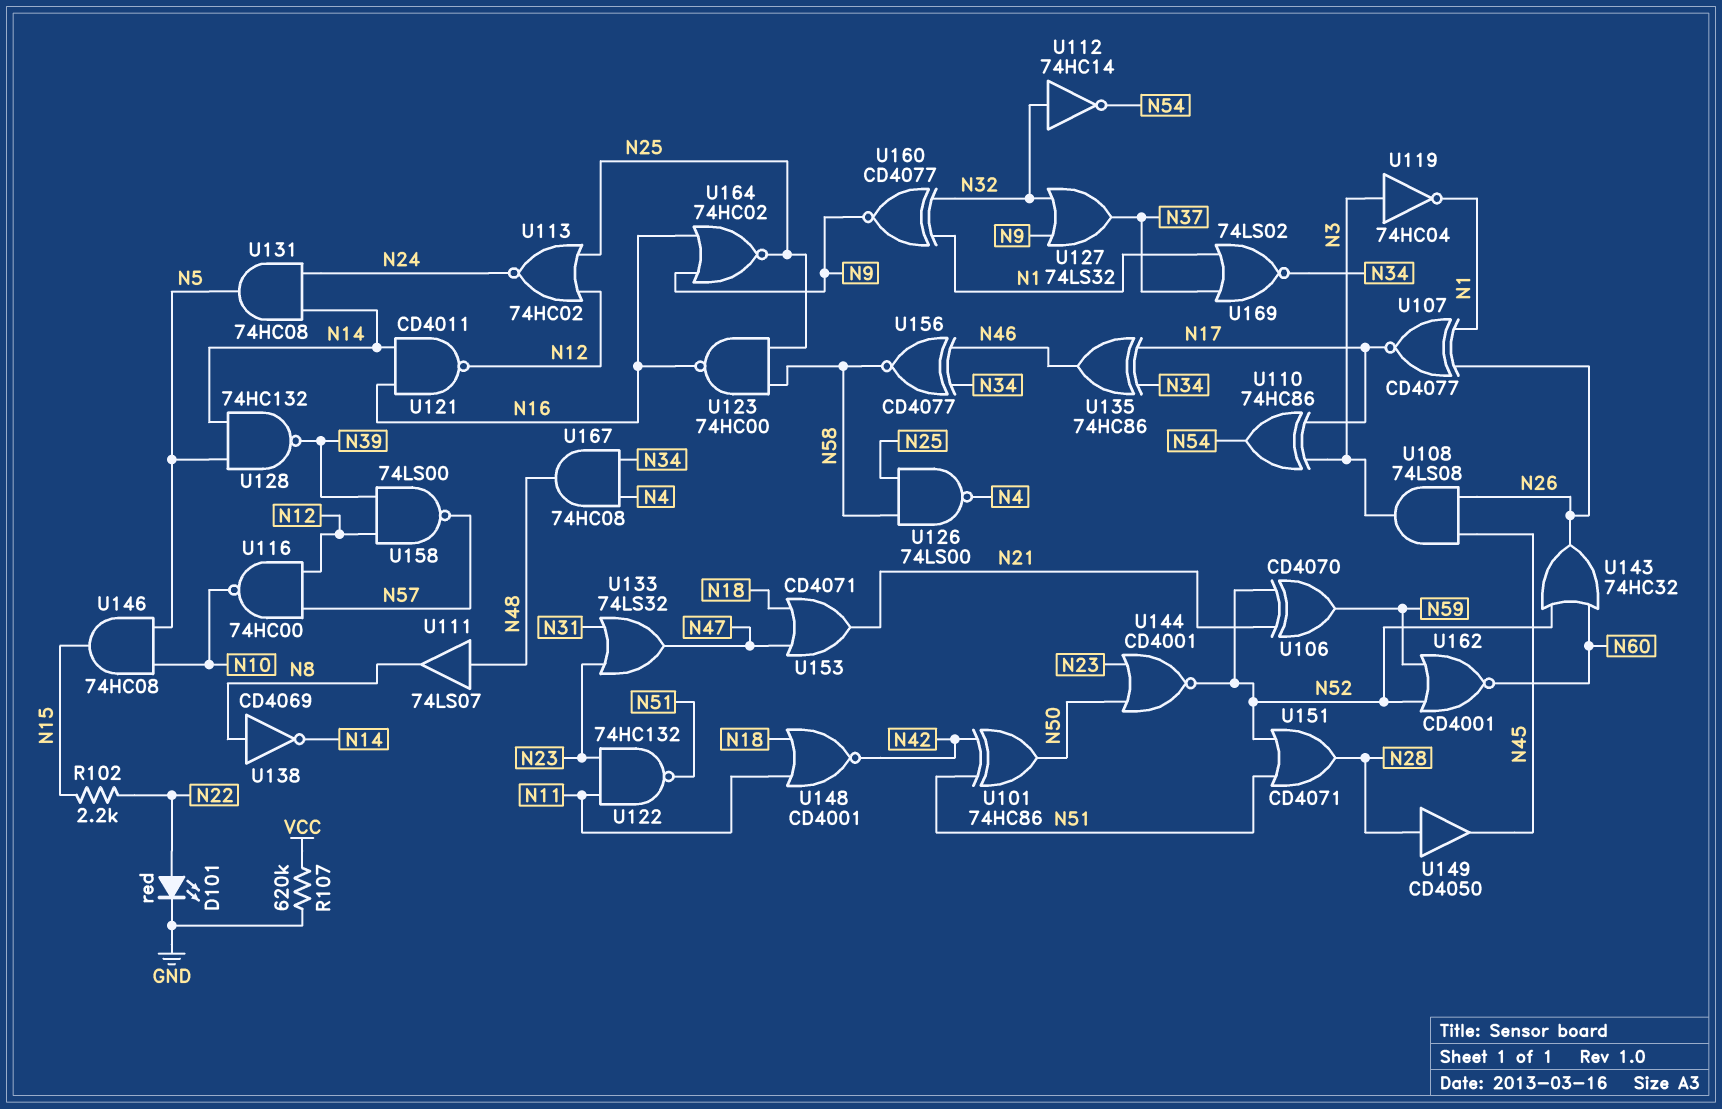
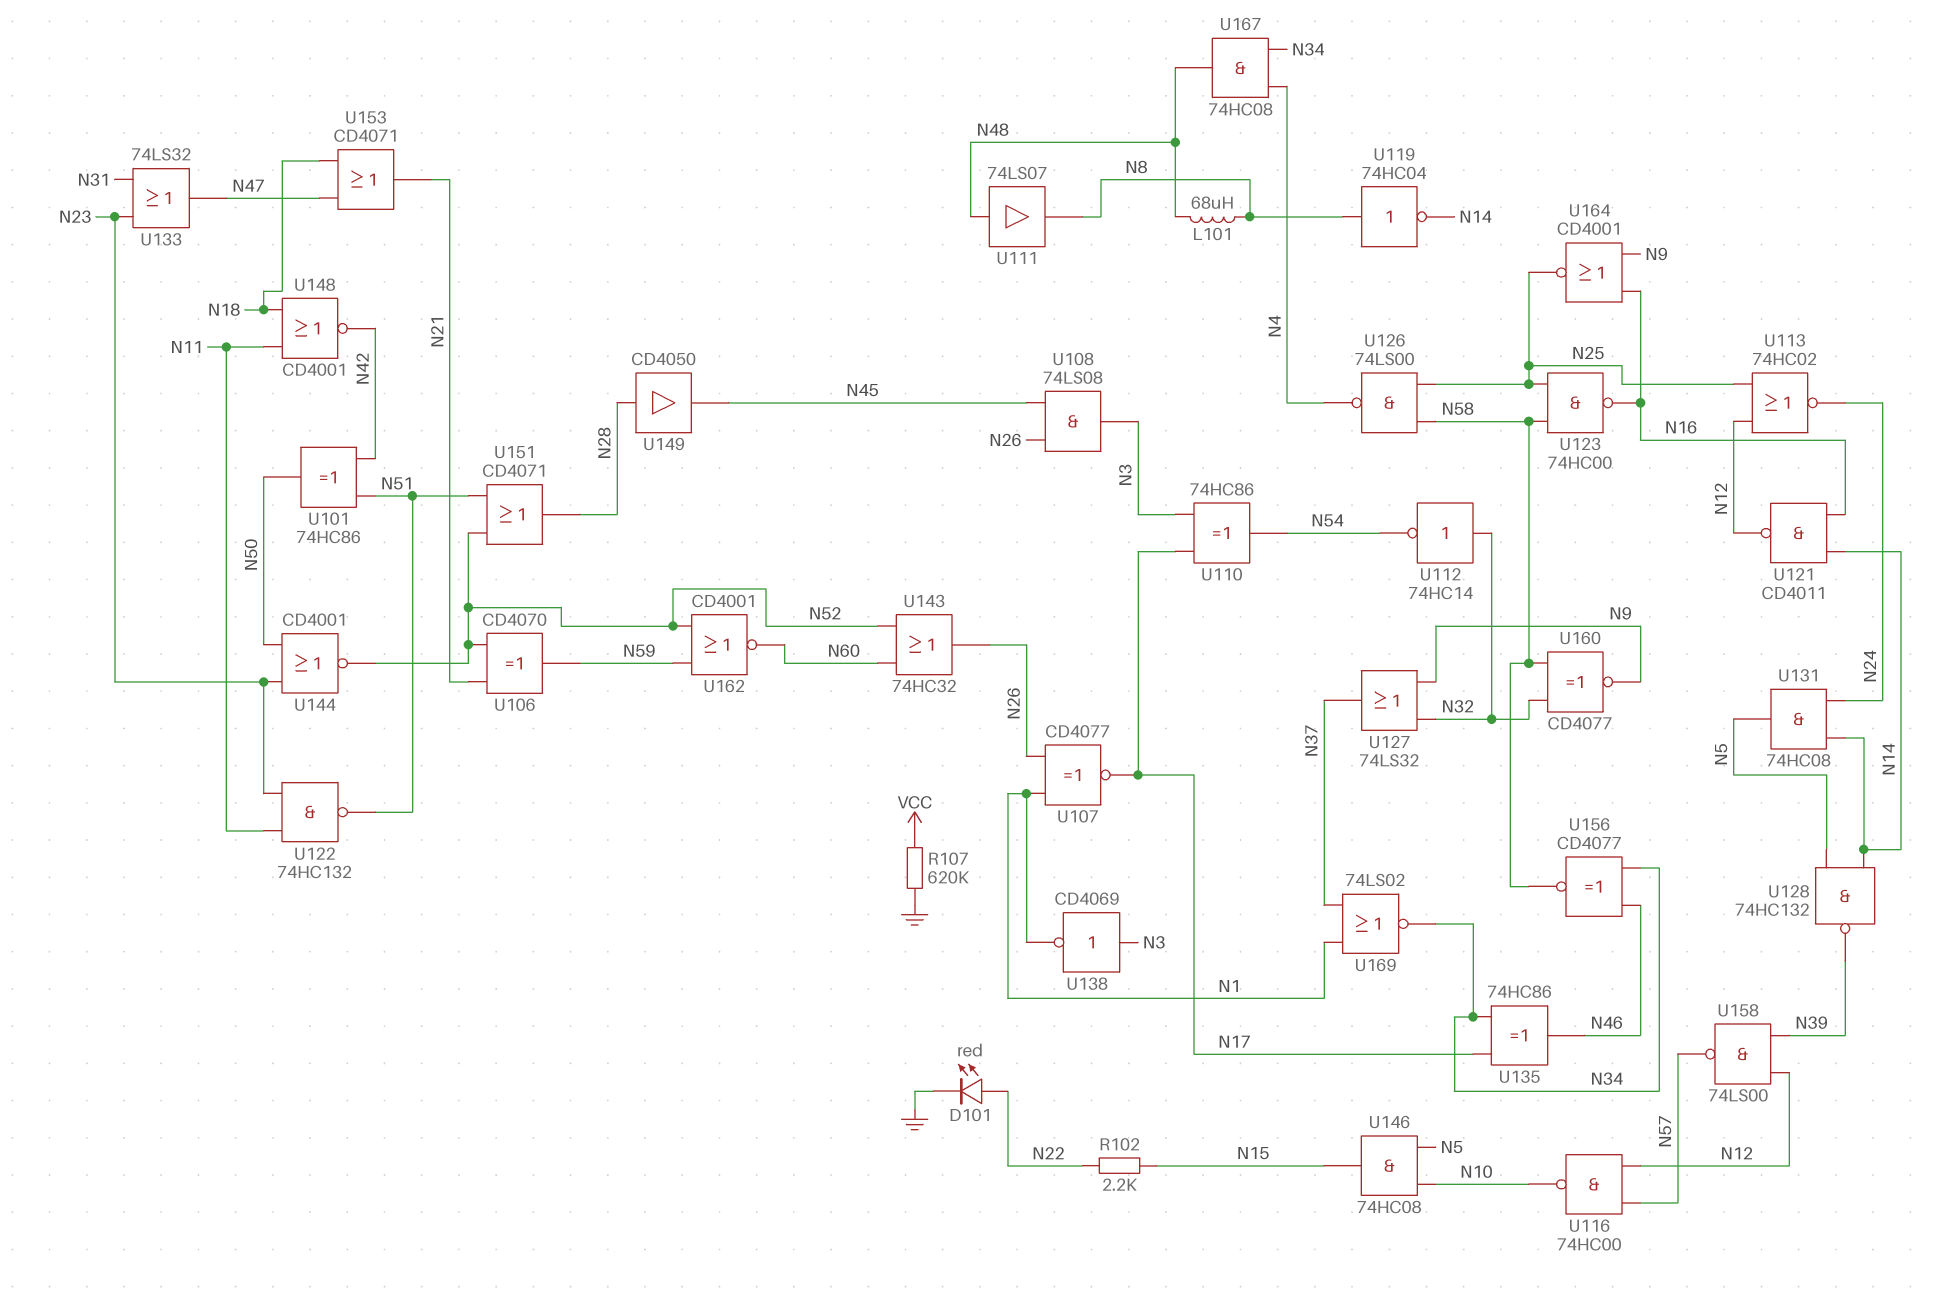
L101: none -> 68uH (N8, N48)
U119: NOT 74HC04 (in N3, out N1) -> NOT 74HC04 (in N8, out N14)
U138: NOT CD4069 (in N8, out N14) -> NOT CD4069 (in N3, out N1)
U160: XNOR CD4077 (in N1, in N32, out N9) -> XNOR CD4077 (in N32, in N58, out N9)
U164: NOR 74HC02 (in N9, in N16, out N25) -> NOR CD4001 (in N9, in N16, out N25)

